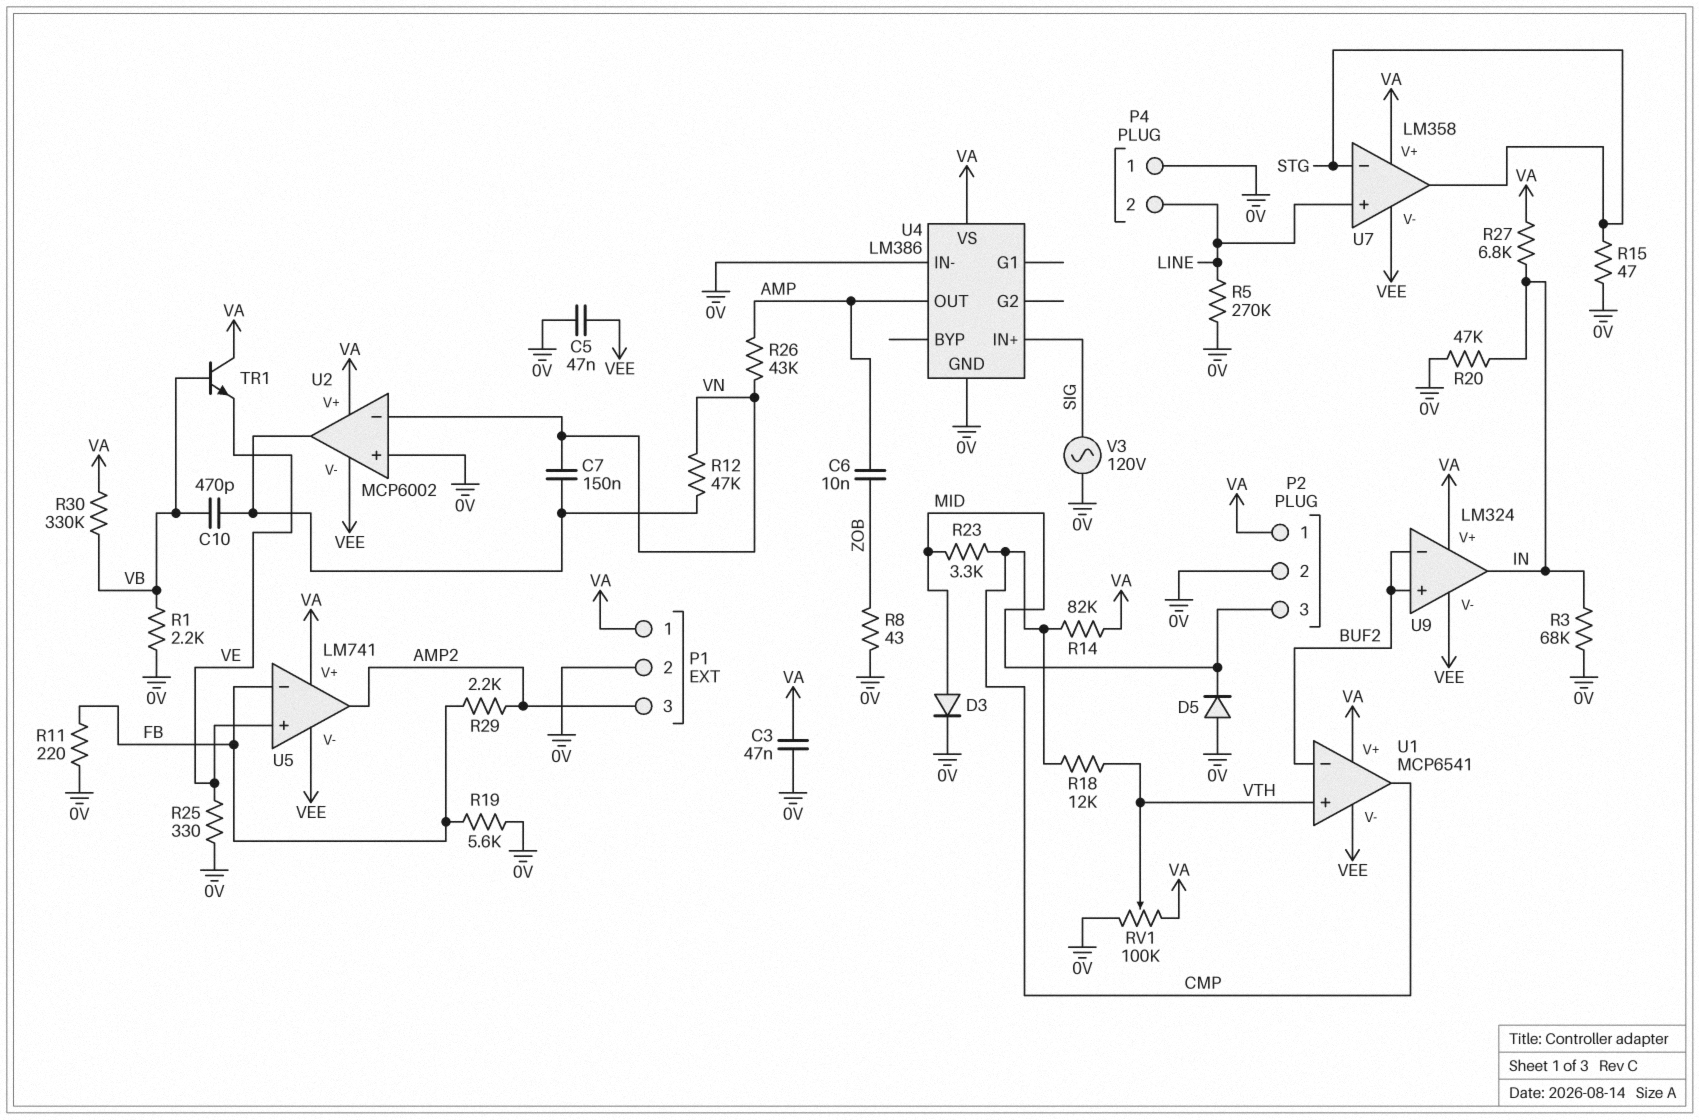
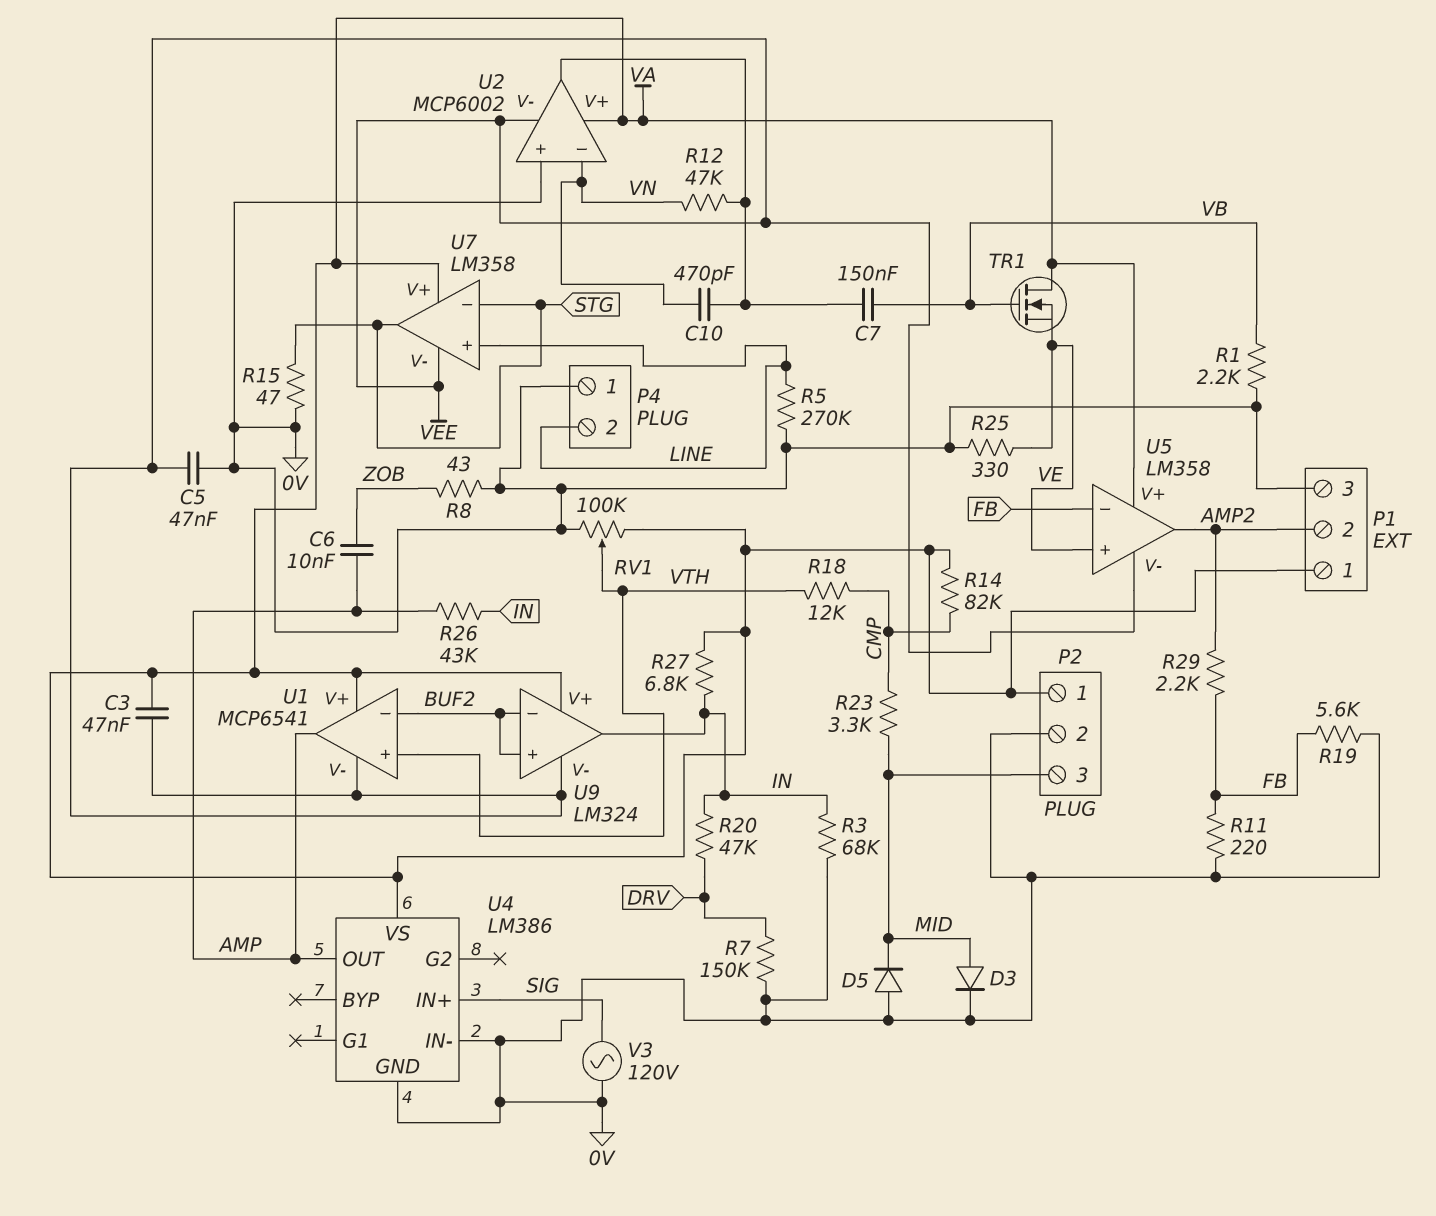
C3: 47nF (0V, VA) -> 47nF (VA, VEE)
C7: 150nF (U2/out, VN) -> 150nF (U2/out, VB)
C10: 470pF (U2/out, VB) -> 470pF (U2/out, VN)
P1 pin 2: 0V -> AMP2
P1 pin 3: AMP2 -> 0V
R7: none -> 150k (0V, DRV)
R20: 47k (0V, IN) -> 47k (DRV, IN)
R26: 43k (AMP, VN) -> 43k (AMP, IN)
R30: 330k (VA, VB) -> none
TR1: NPN (B VB, C VA, E VE) -> NMOS (G VB, D VA, S VE)
U1 pin out: CMP -> AMP
U5: LM741 -> LM358

